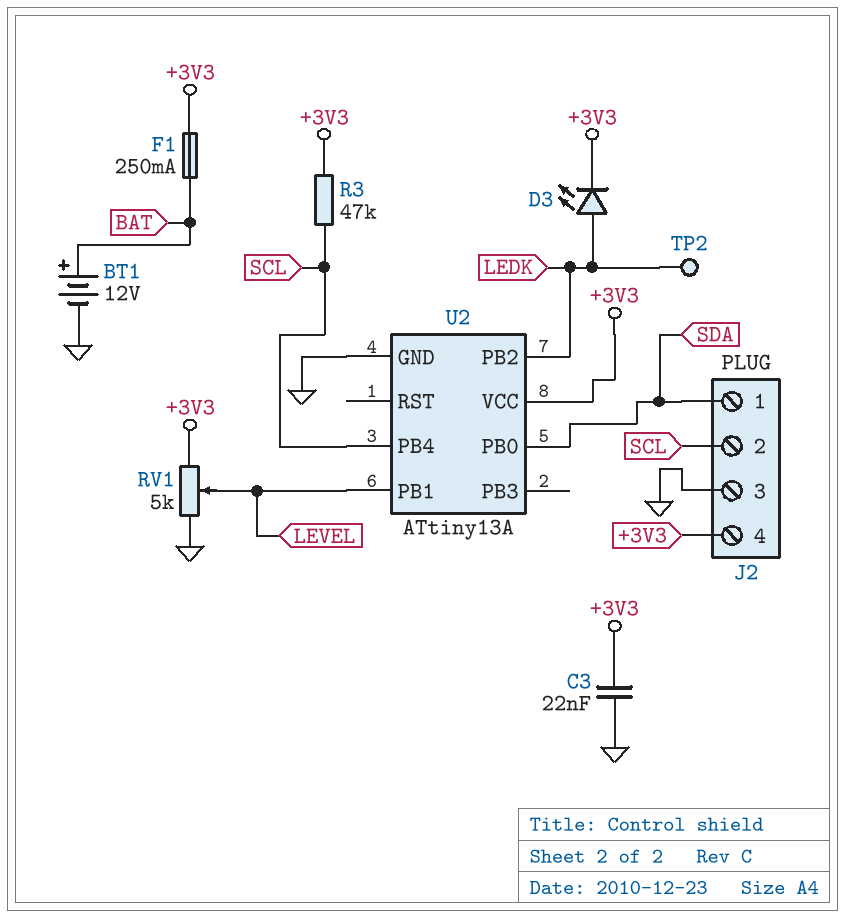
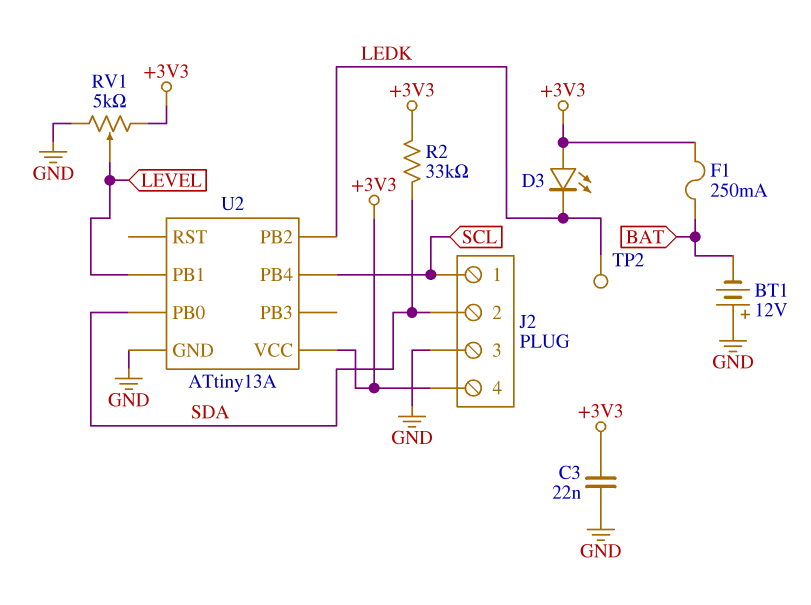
BT1: 12V (plus BAT, minus GND) -> 12V (plus GND, minus BAT)
D3: LED (A LEDK, K +3V3) -> LED (A +3V3, K LEDK)
J2 pin 1: SDA -> SCL
J2 pin 2: SCL -> SDA
R2: none -> 33k (+3V3, SDA)
R3: 47k (+3V3, SCL) -> none

